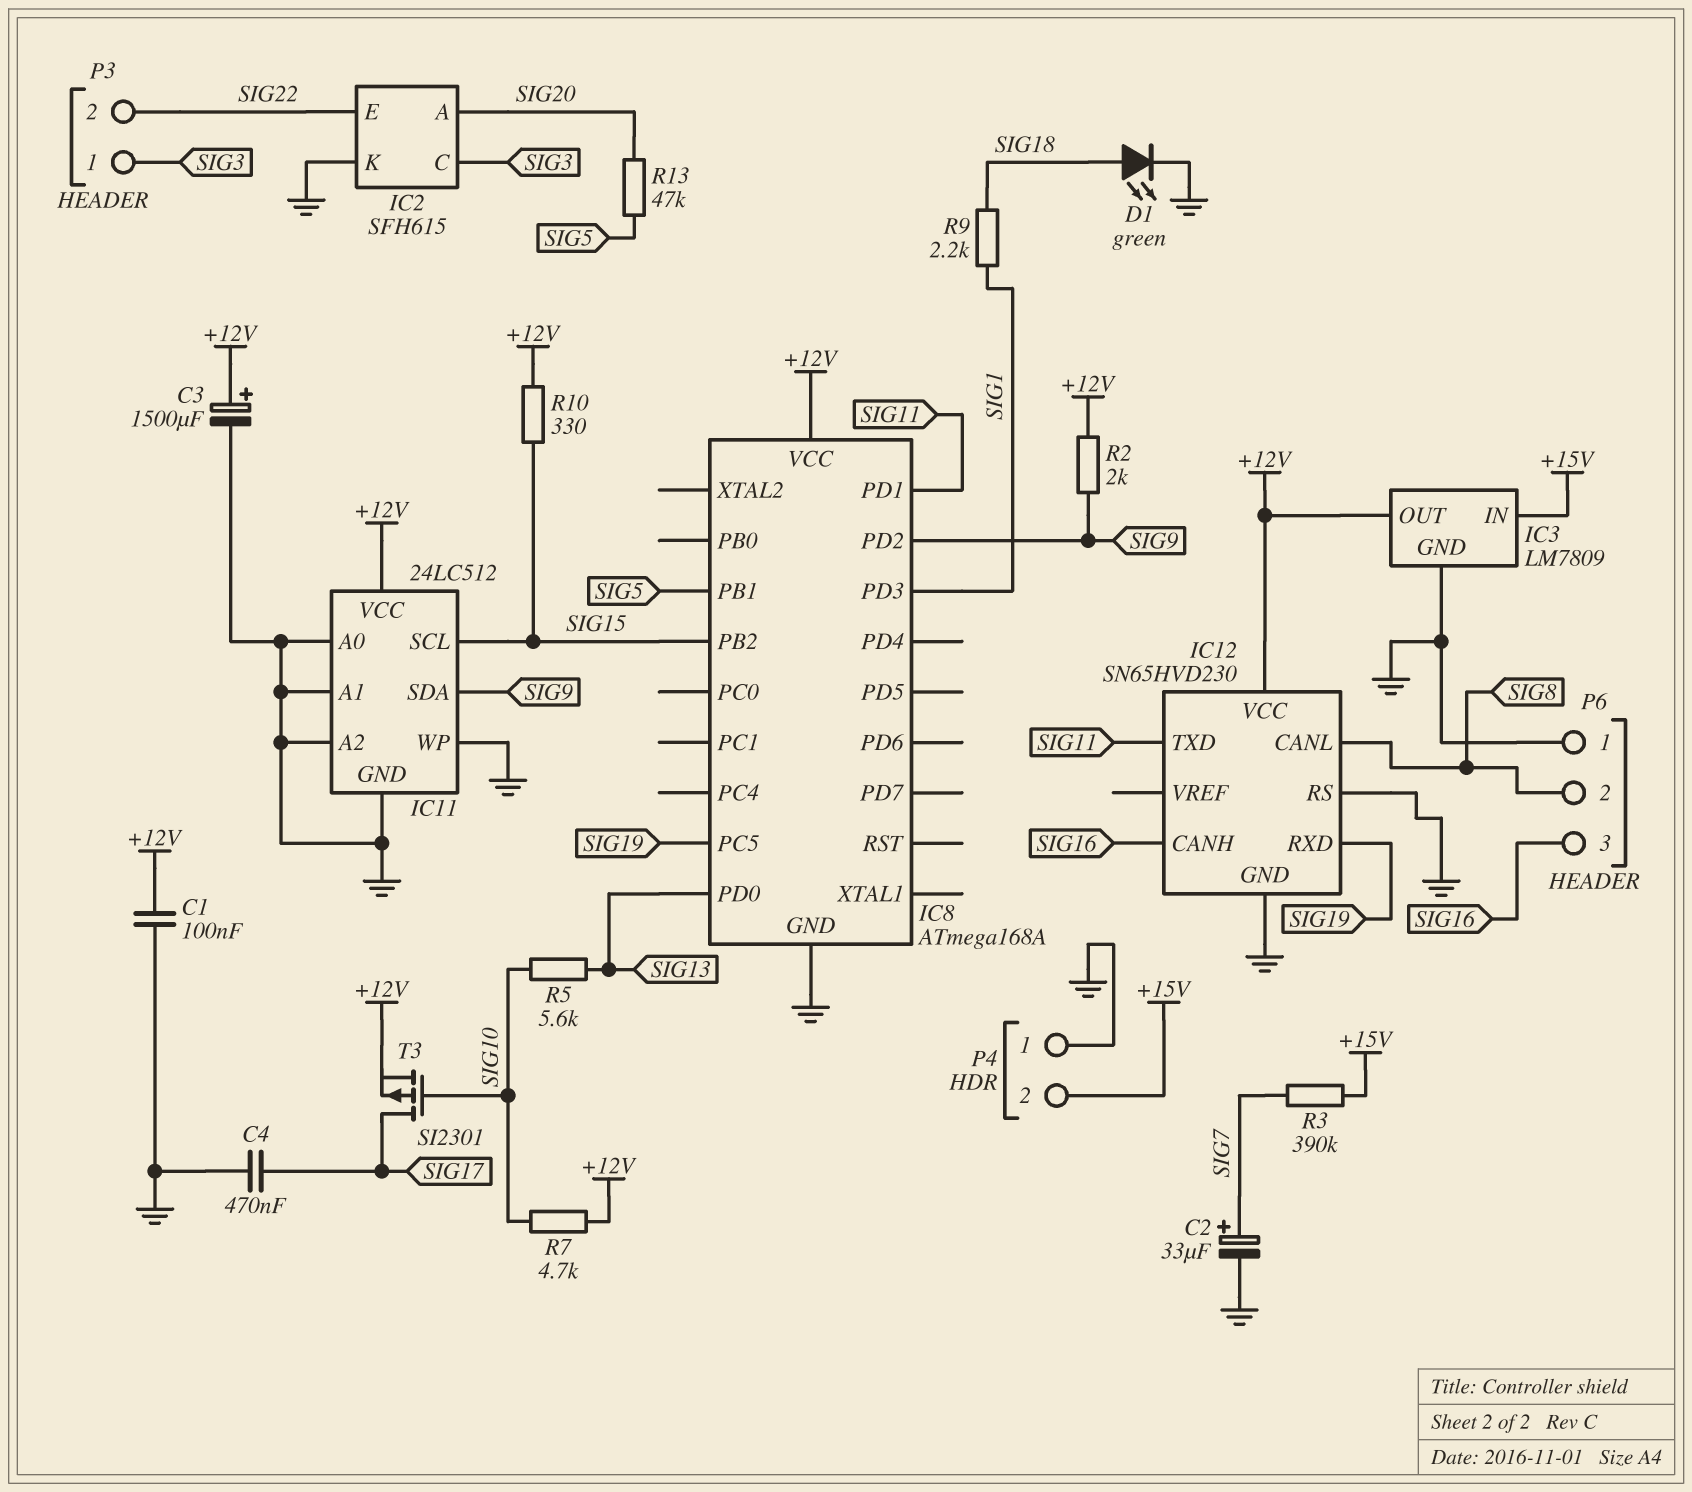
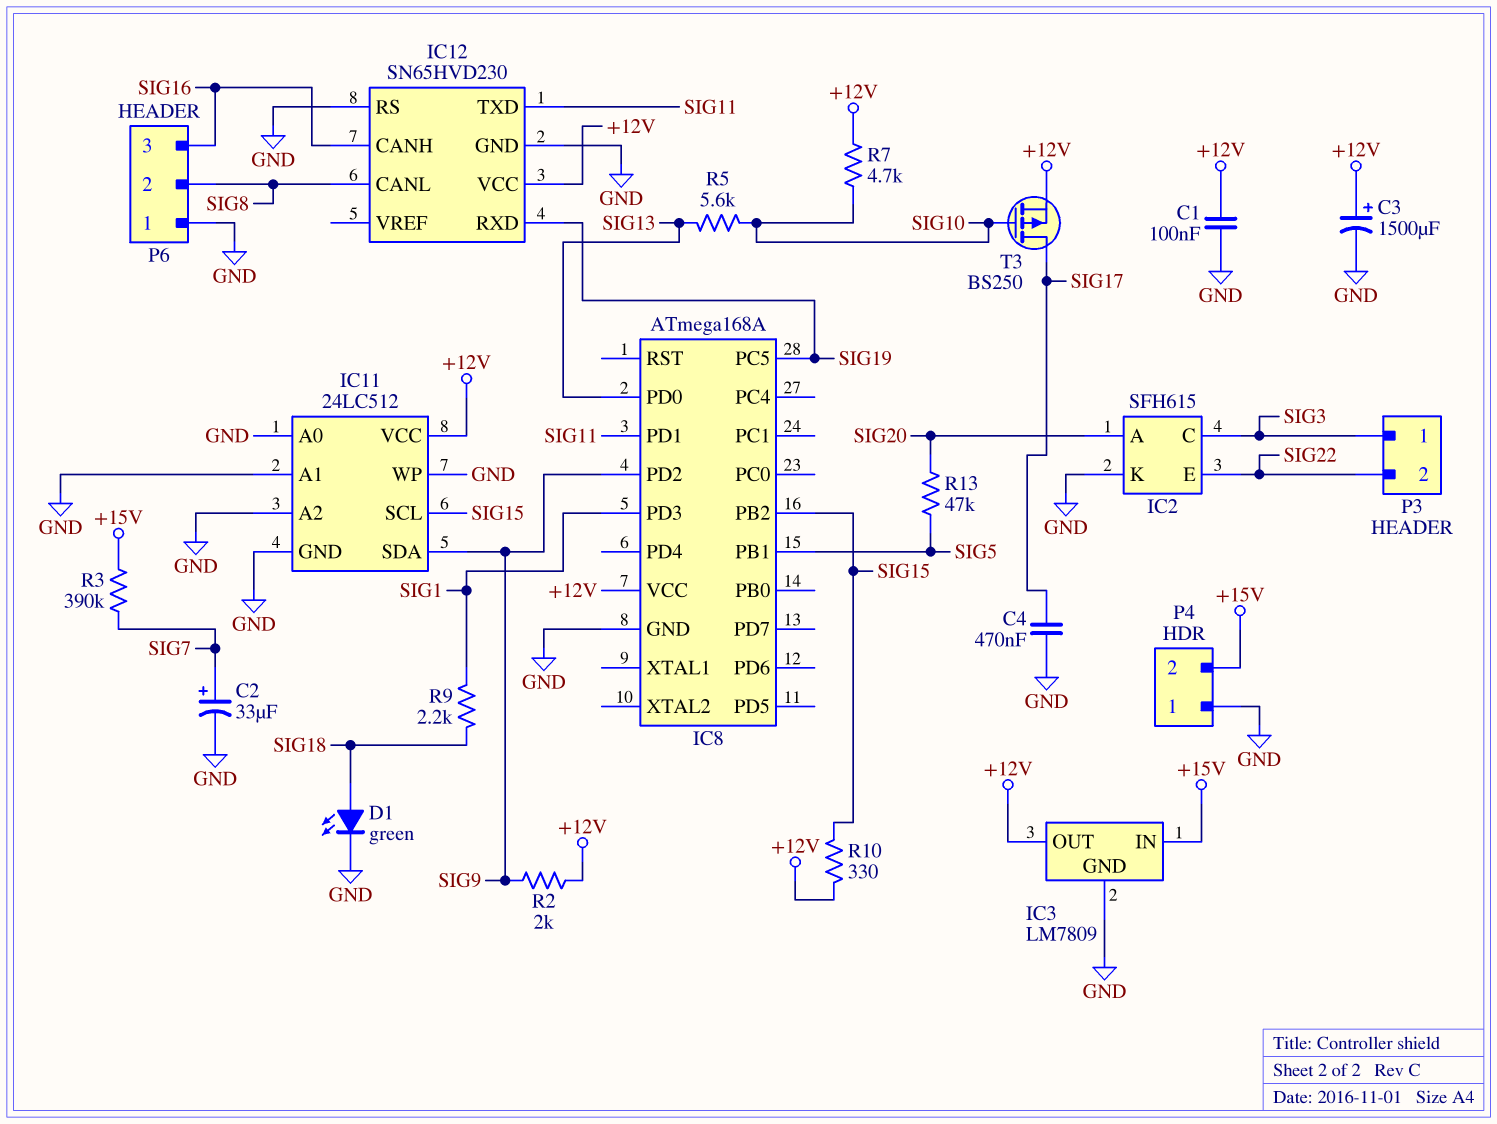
T3: PMOS SI2301 (G SIG10, D SIG17, S +12V) -> PMOS BS250 (G SIG10, D SIG17, S +12V)

